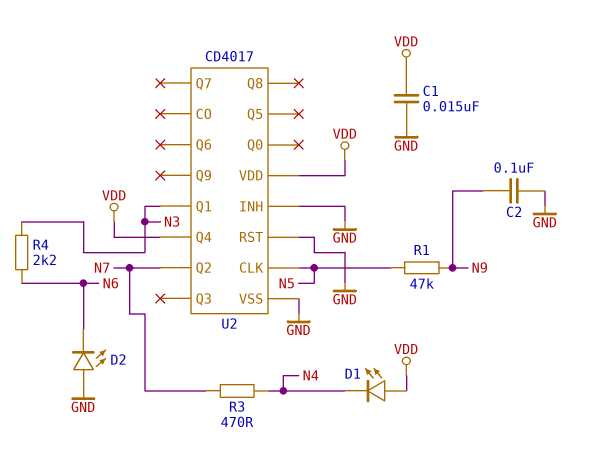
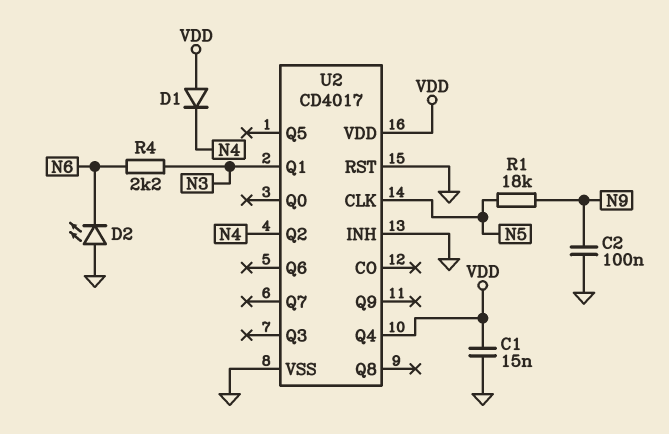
D1: LED (A VDD, K N4) -> diode (A VDD, K N4)
R1: 47k (N5, N9) -> 18k (N5, N9)
R3: 470 (N4, N7) -> none
U2 pin Q2: N7 -> N4

